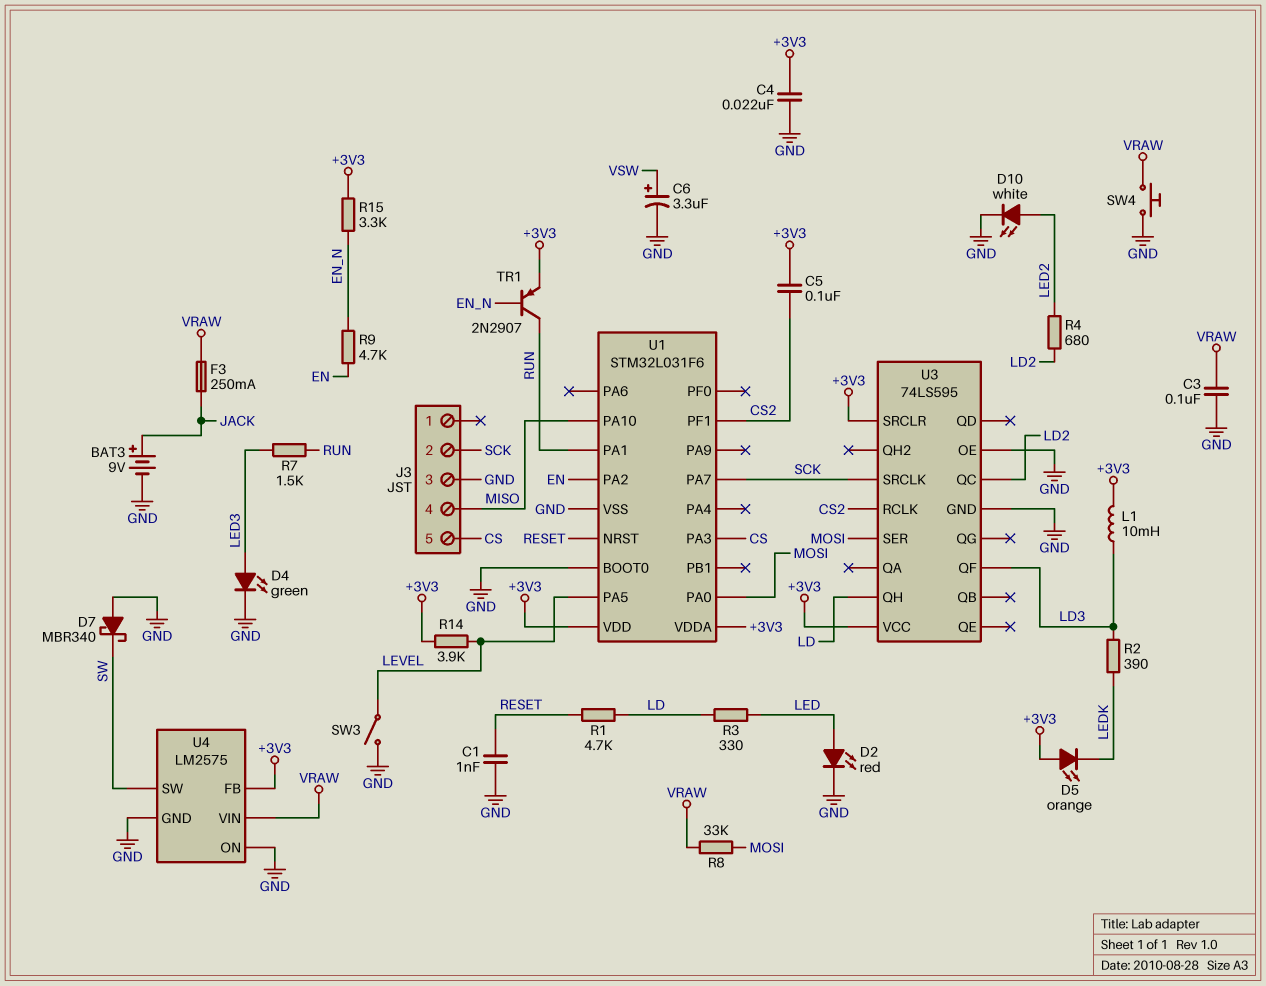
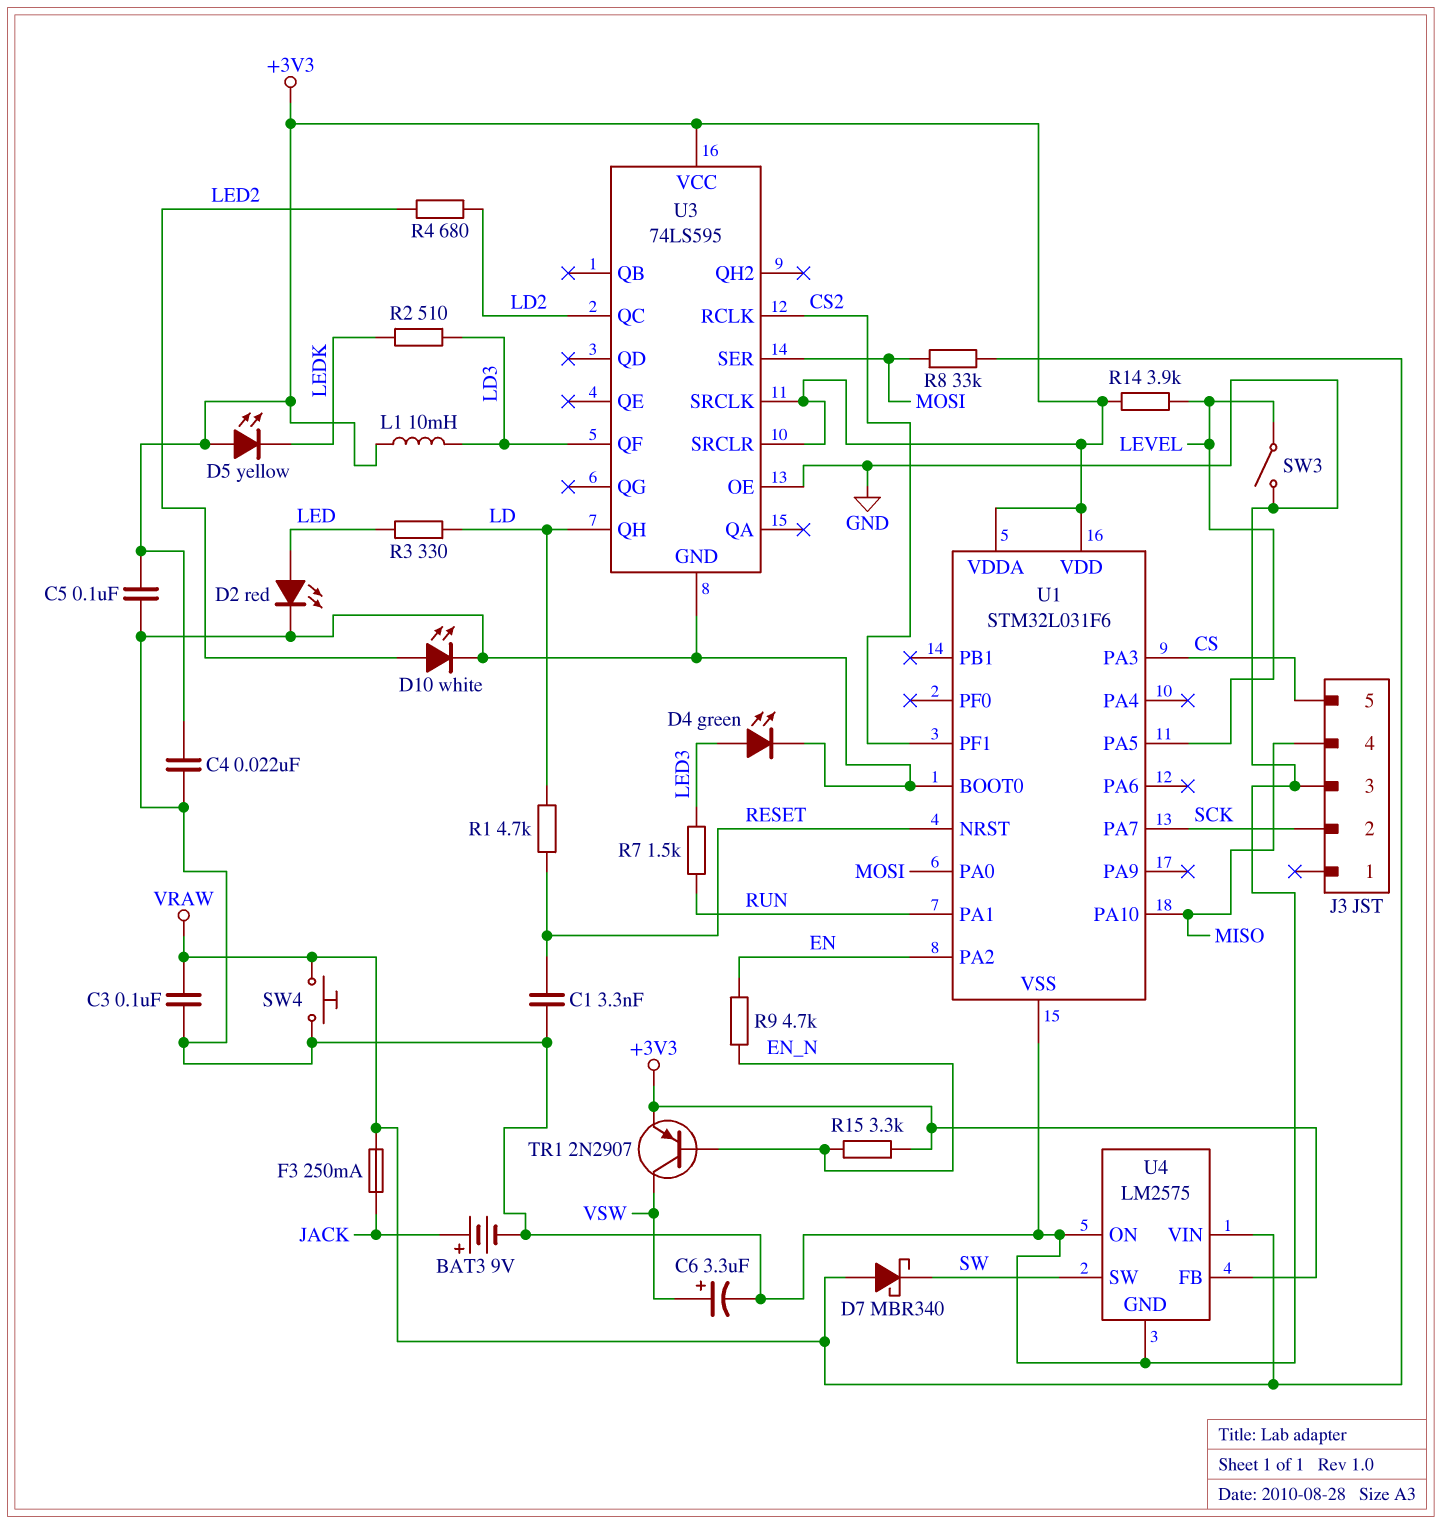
C1: 1nF (GND, RESET) -> 3.3nF (GND, RESET)
C5: 100nF (+3V3, CS2) -> 100nF (+3V3, GND)
D5: LED orange (A +3V3, K LEDK) -> LED yellow (A +3V3, K LEDK)
D7: schottky MBR340 (A GND, K SW) -> schottky MBR340 (A VRAW, K SW)
R2: 390 (LD3, LEDK) -> 510 (LD3, LEDK)
TR1: PNP 2N2907 (B EN_N, C RUN, E +3V3) -> PNP 2N2907 (B EN_N, C VSW, E +3V3)
U3 pin SRCLK: SCK -> +3V3

